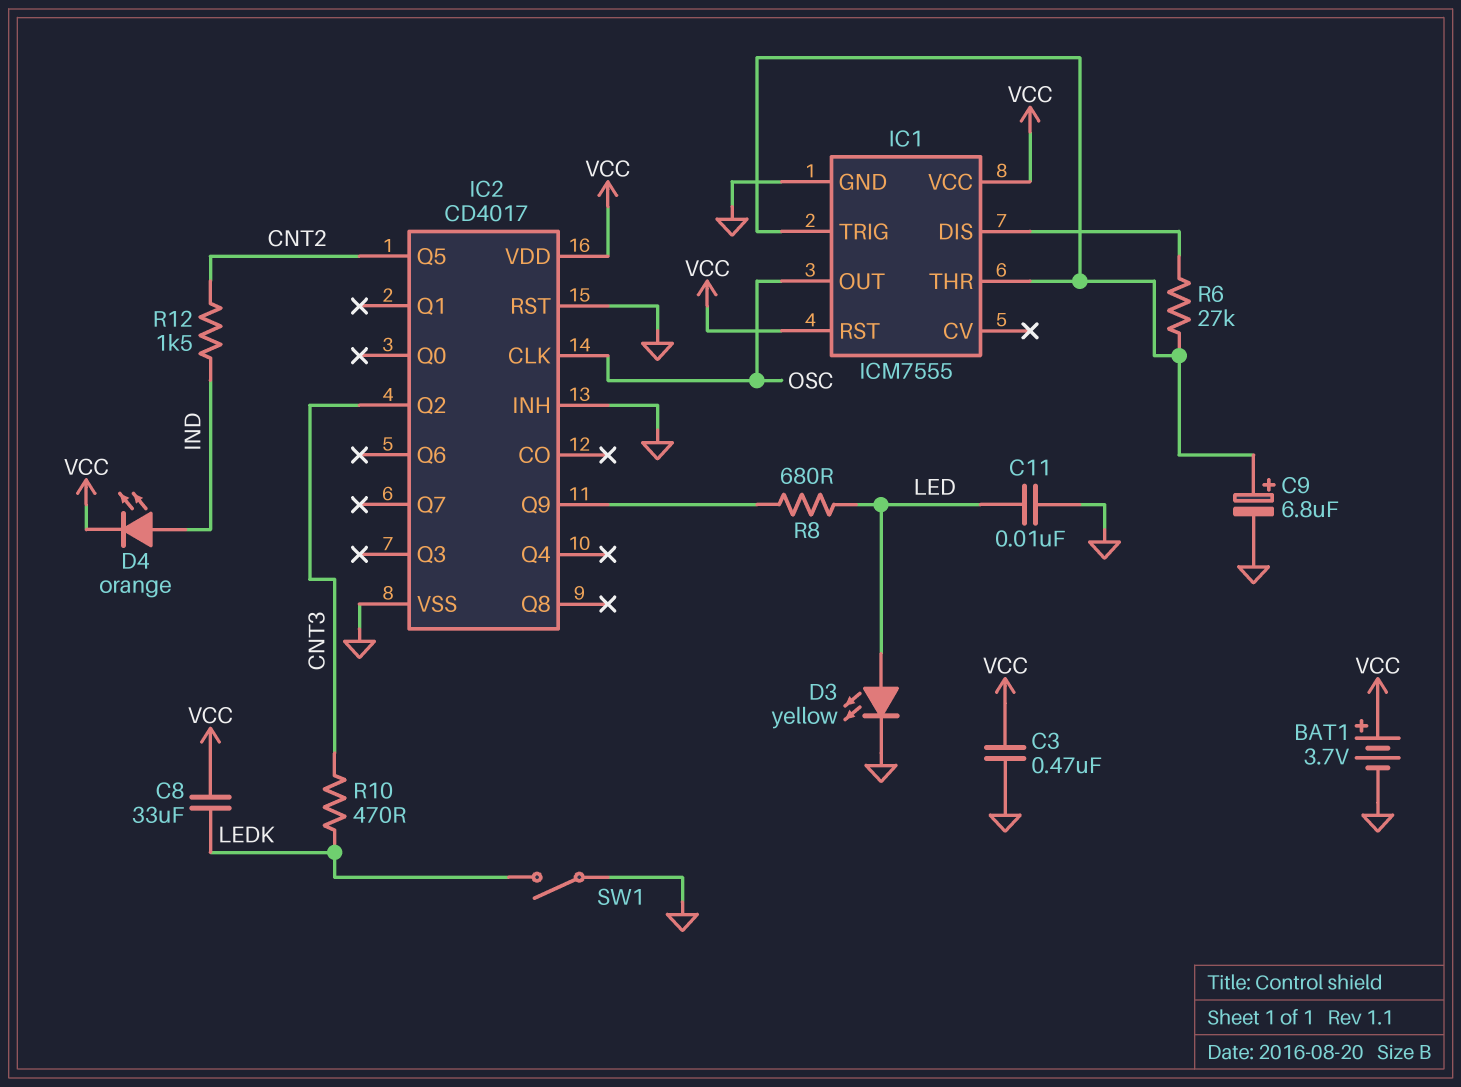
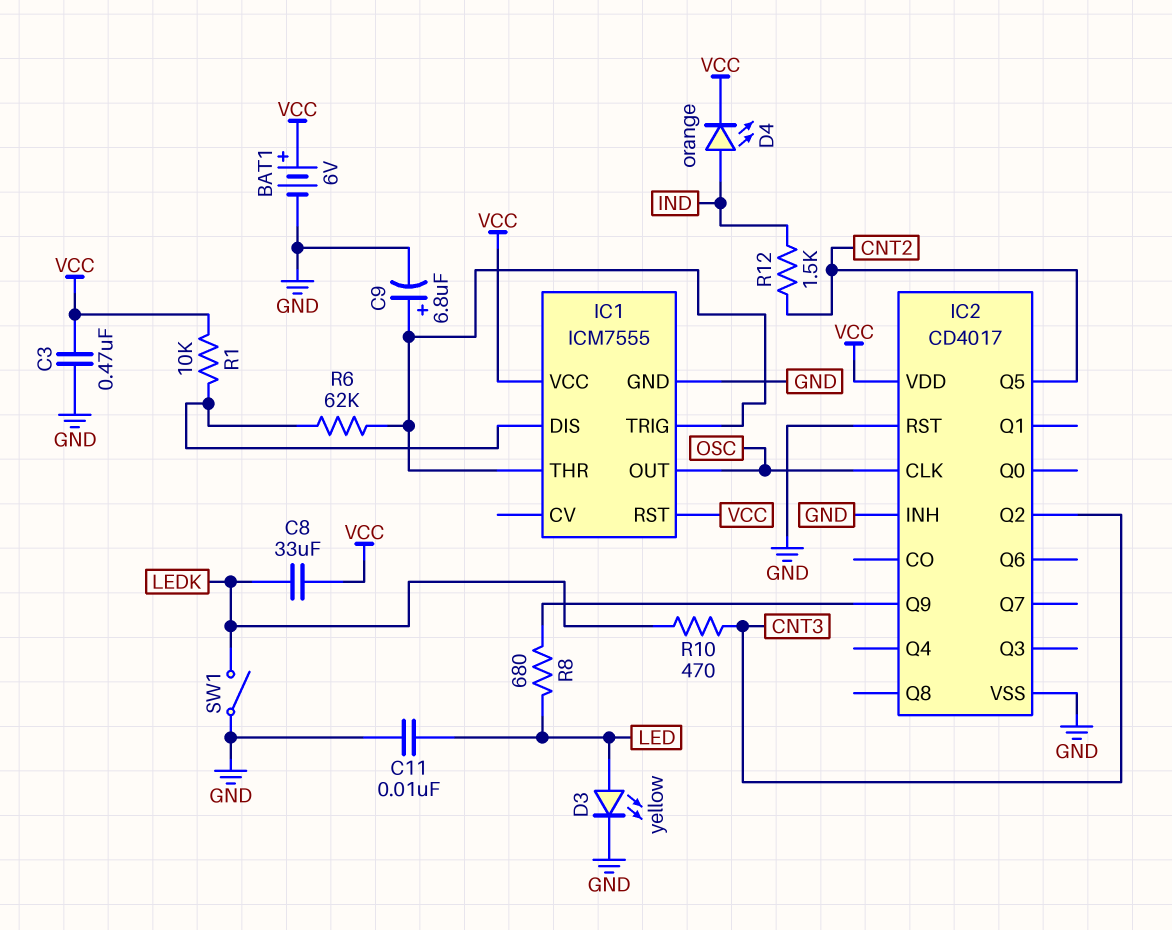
BAT1: 3.7V (plus VCC, minus GND) -> 6V (plus VCC, minus GND)
R1: none -> 10k (IC1/DIS, VCC)
R6: 27k (IC1/DIS, IC1/THR) -> 62k (IC1/DIS, IC1/THR)

